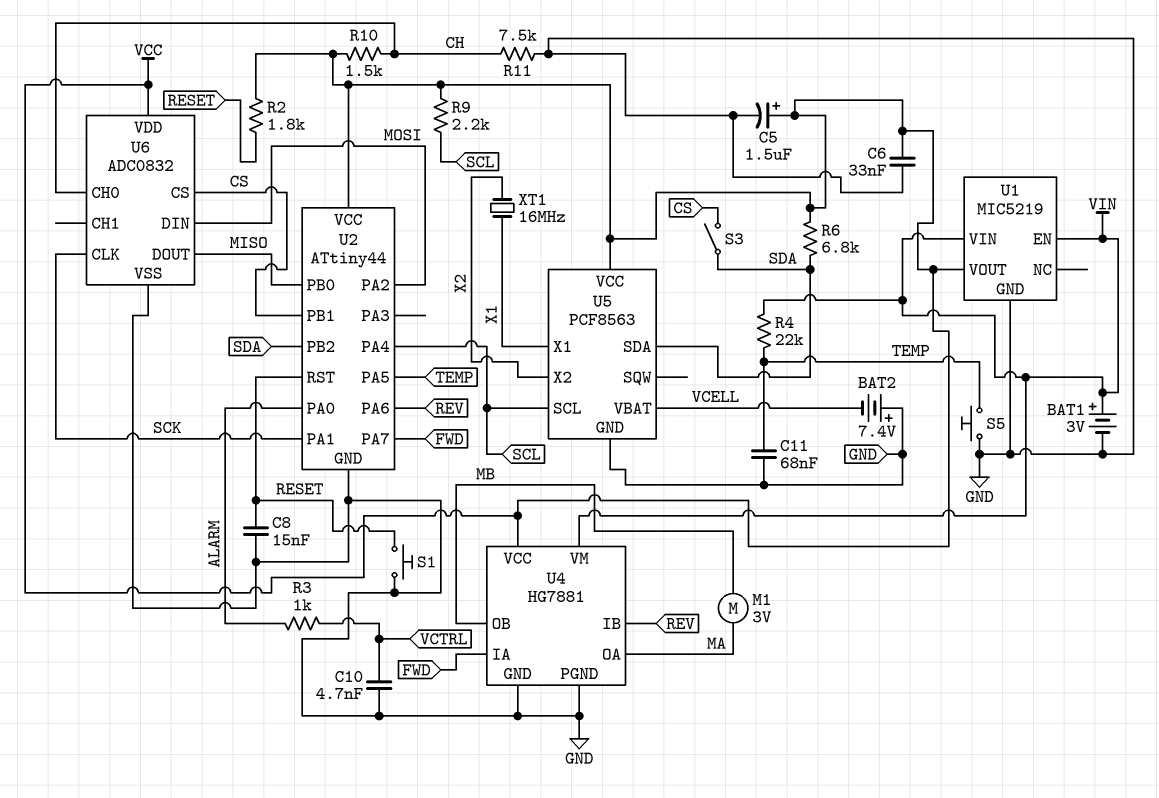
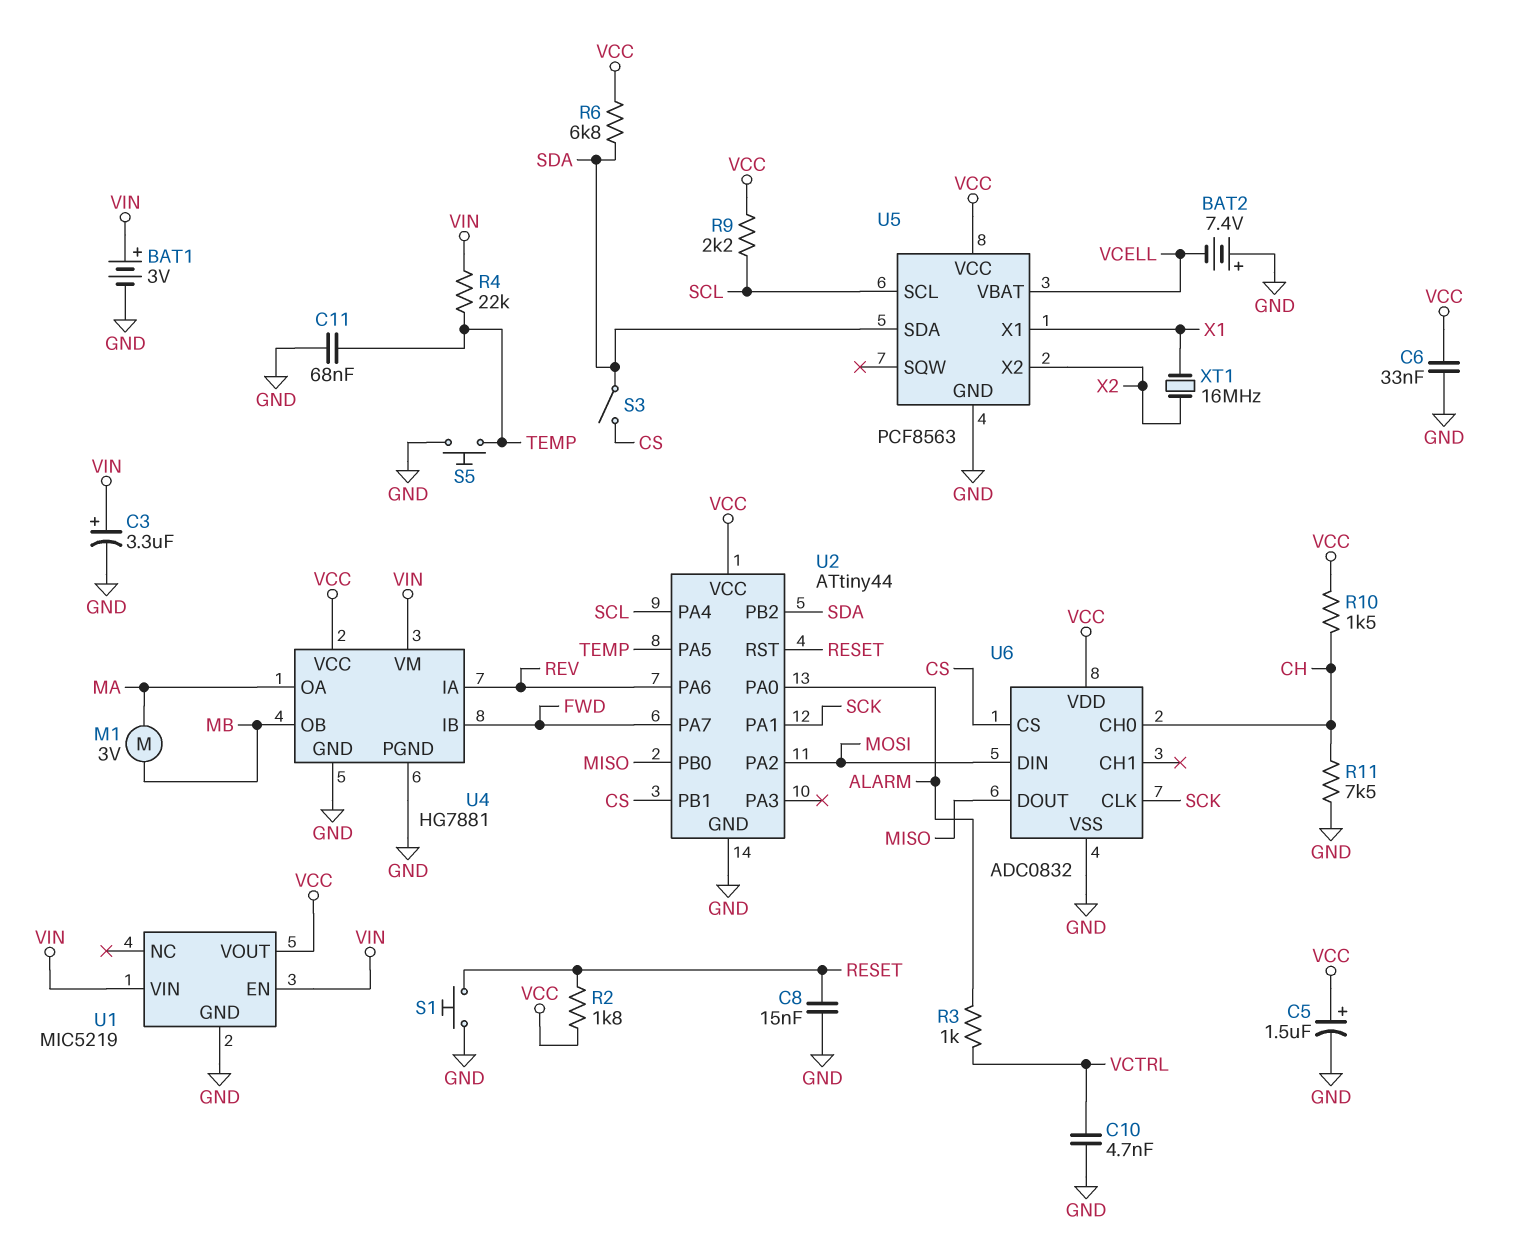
C3: none -> 3.3uF (plus VIN, minus GND)
U4 pin IA: FWD -> REV
U4 pin IB: REV -> FWD

